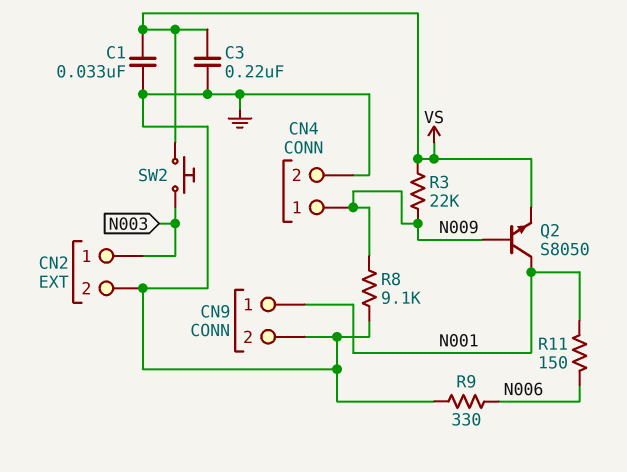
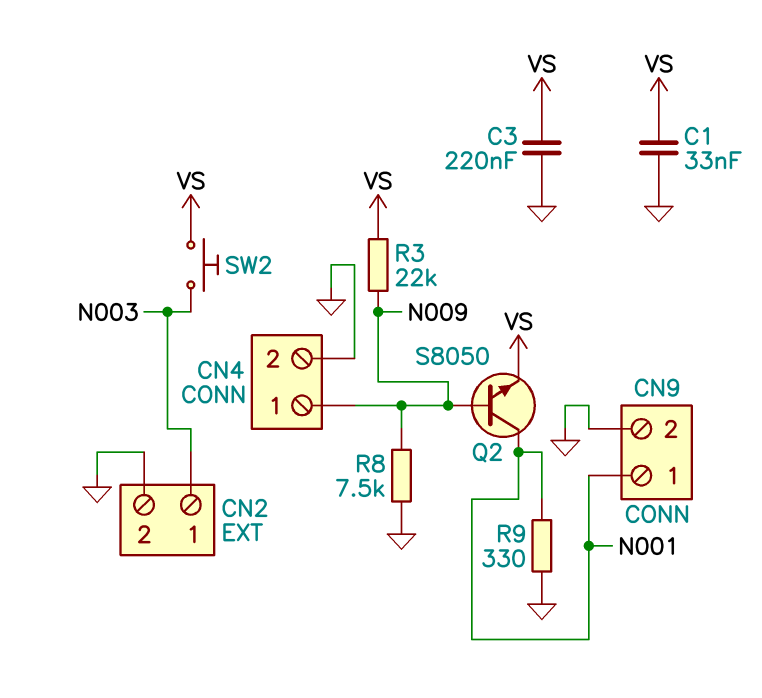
R8: 9.1k (GND, N009) -> 7.5k (GND, N009)
R9: 330 (GND, N006) -> 330 (GND, N001)
R11: 150 (N001, N006) -> none

